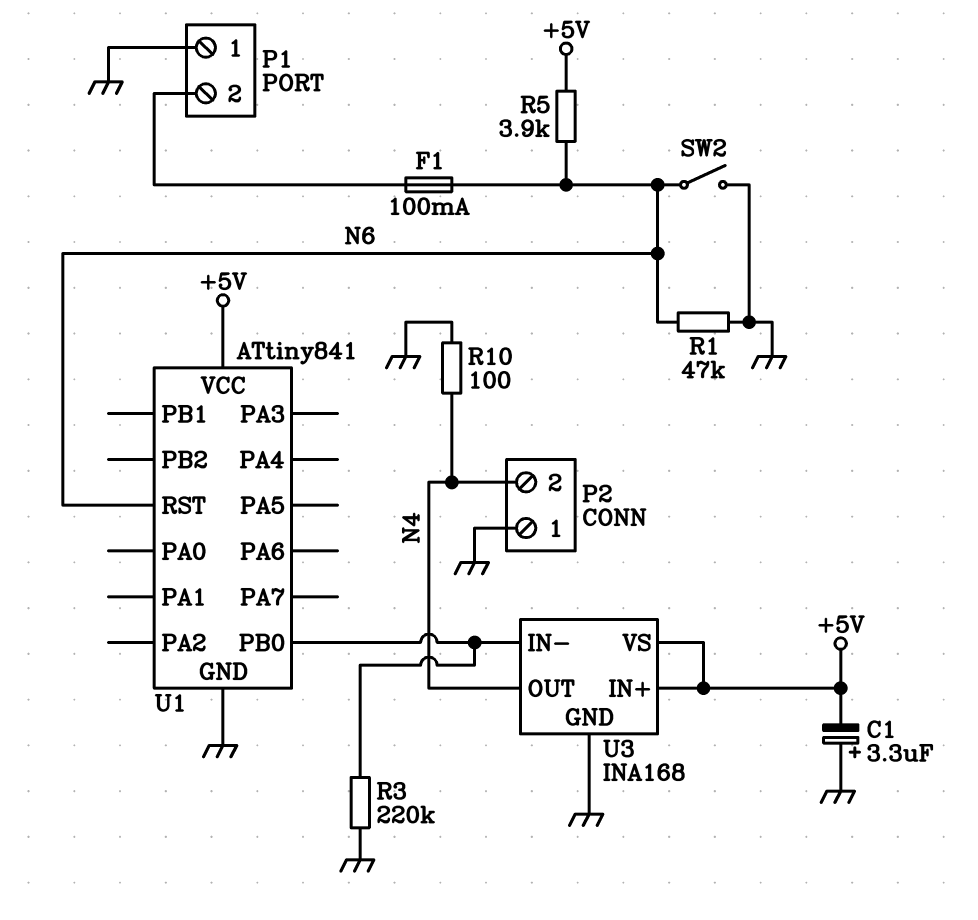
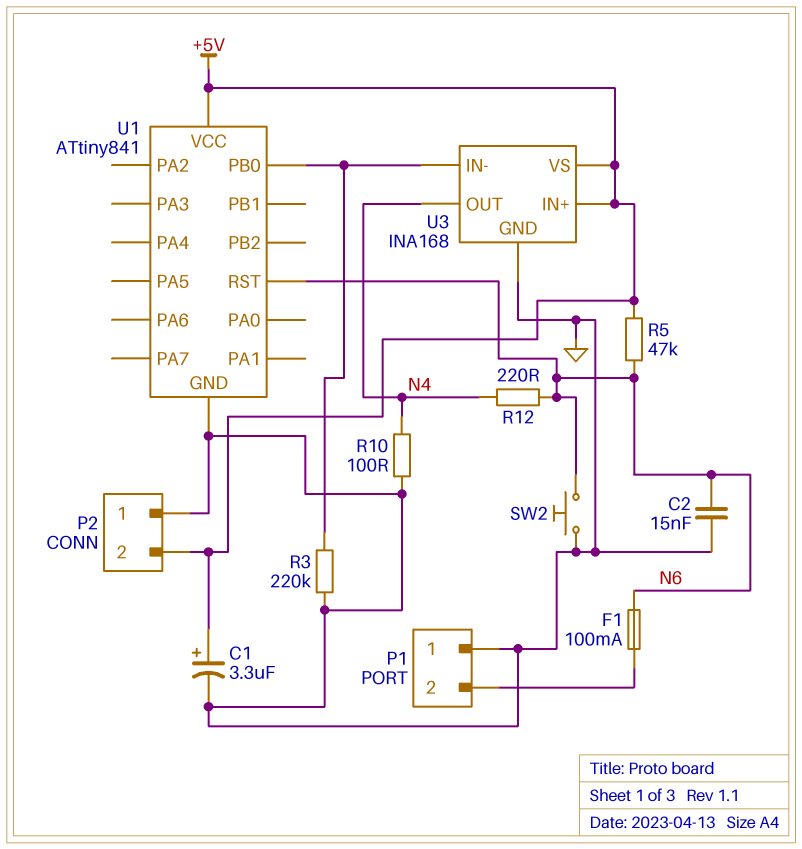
C1: 3.3uF (plus GND, minus +5V) -> 3.3uF (plus +5V, minus GND)
C2: none -> 15nF (GND, N6)
P2 pin 2: N4 -> +5V
R1: 47k (GND, N6) -> none
R5: 3.9k (+5V, N6) -> 47k (+5V, N6)
R12: none -> 220 (N4, N6)
SW2: switch (GND, N6) -> button (GND, N6)

